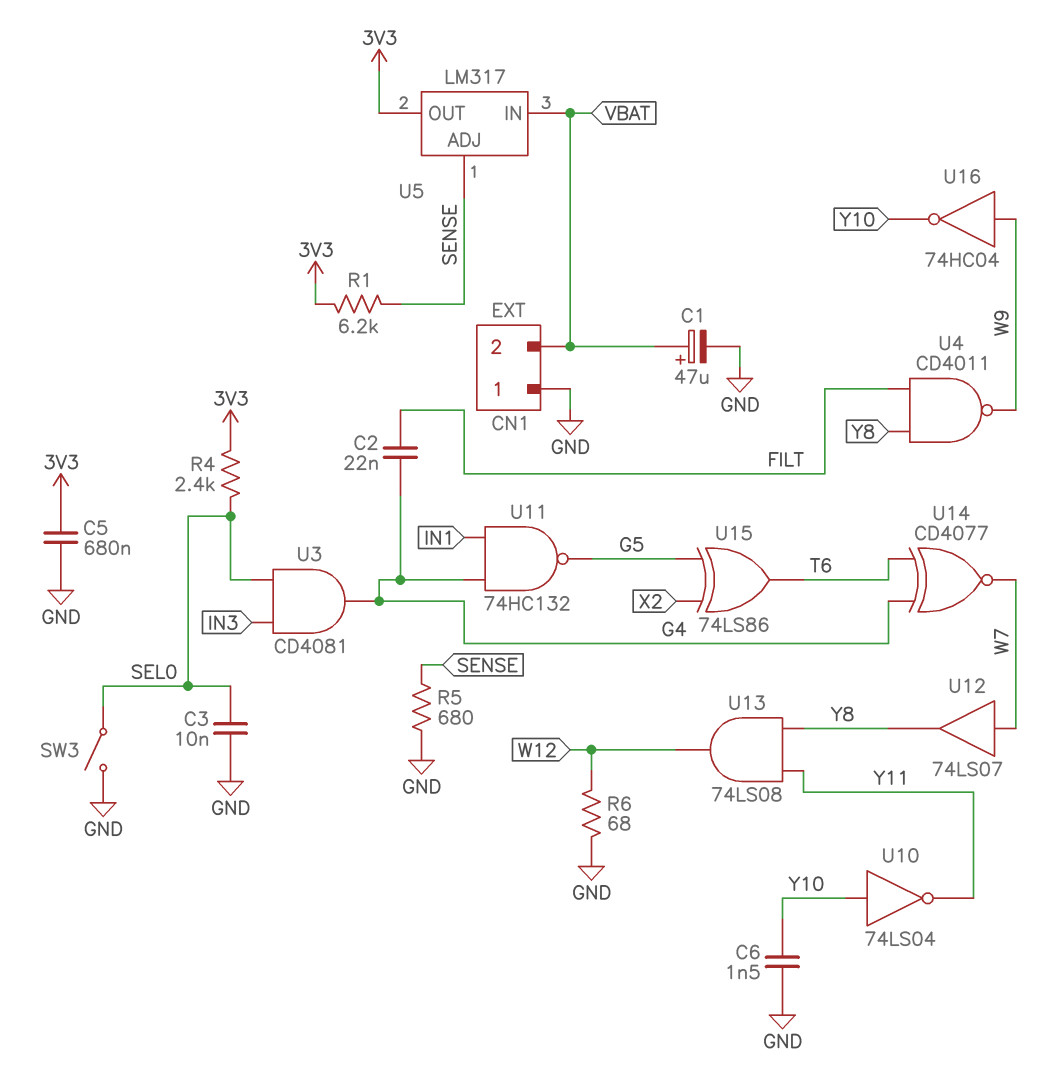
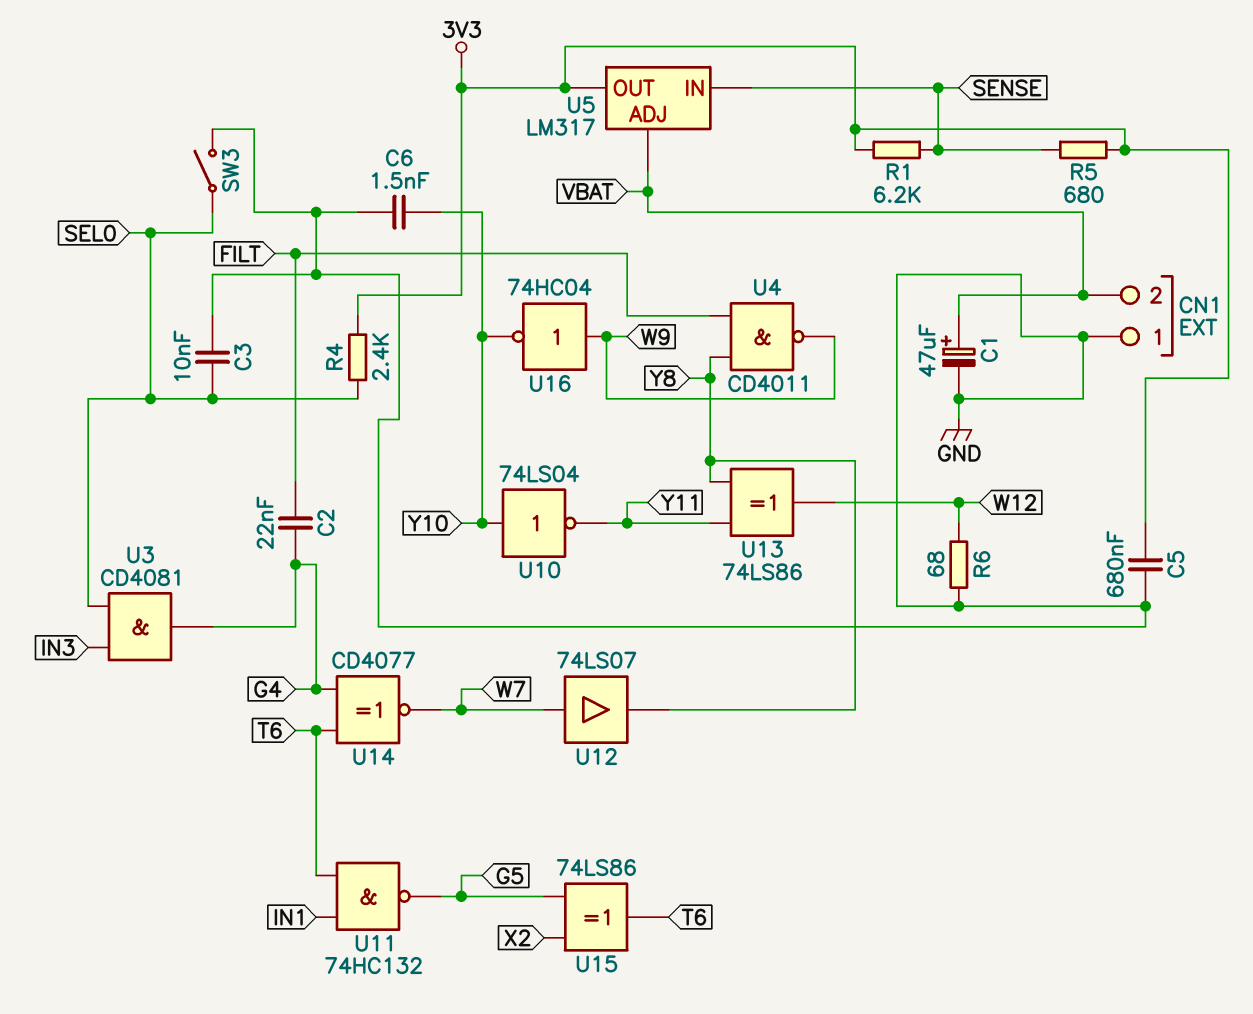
R5: 680 (GND, SENSE) -> 680 (3V3, SENSE)
U5 pin ADJ: SENSE -> VBAT
U5 pin IN: VBAT -> SENSE
U11: NAND 74HC132 (in G4, in IN1, out G5) -> NAND 74HC132 (in IN1, in T6, out G5)
U13: AND 74LS08 (in Y8, in Y11, out W12) -> XOR 74LS86 (in Y8, in Y11, out W12)

